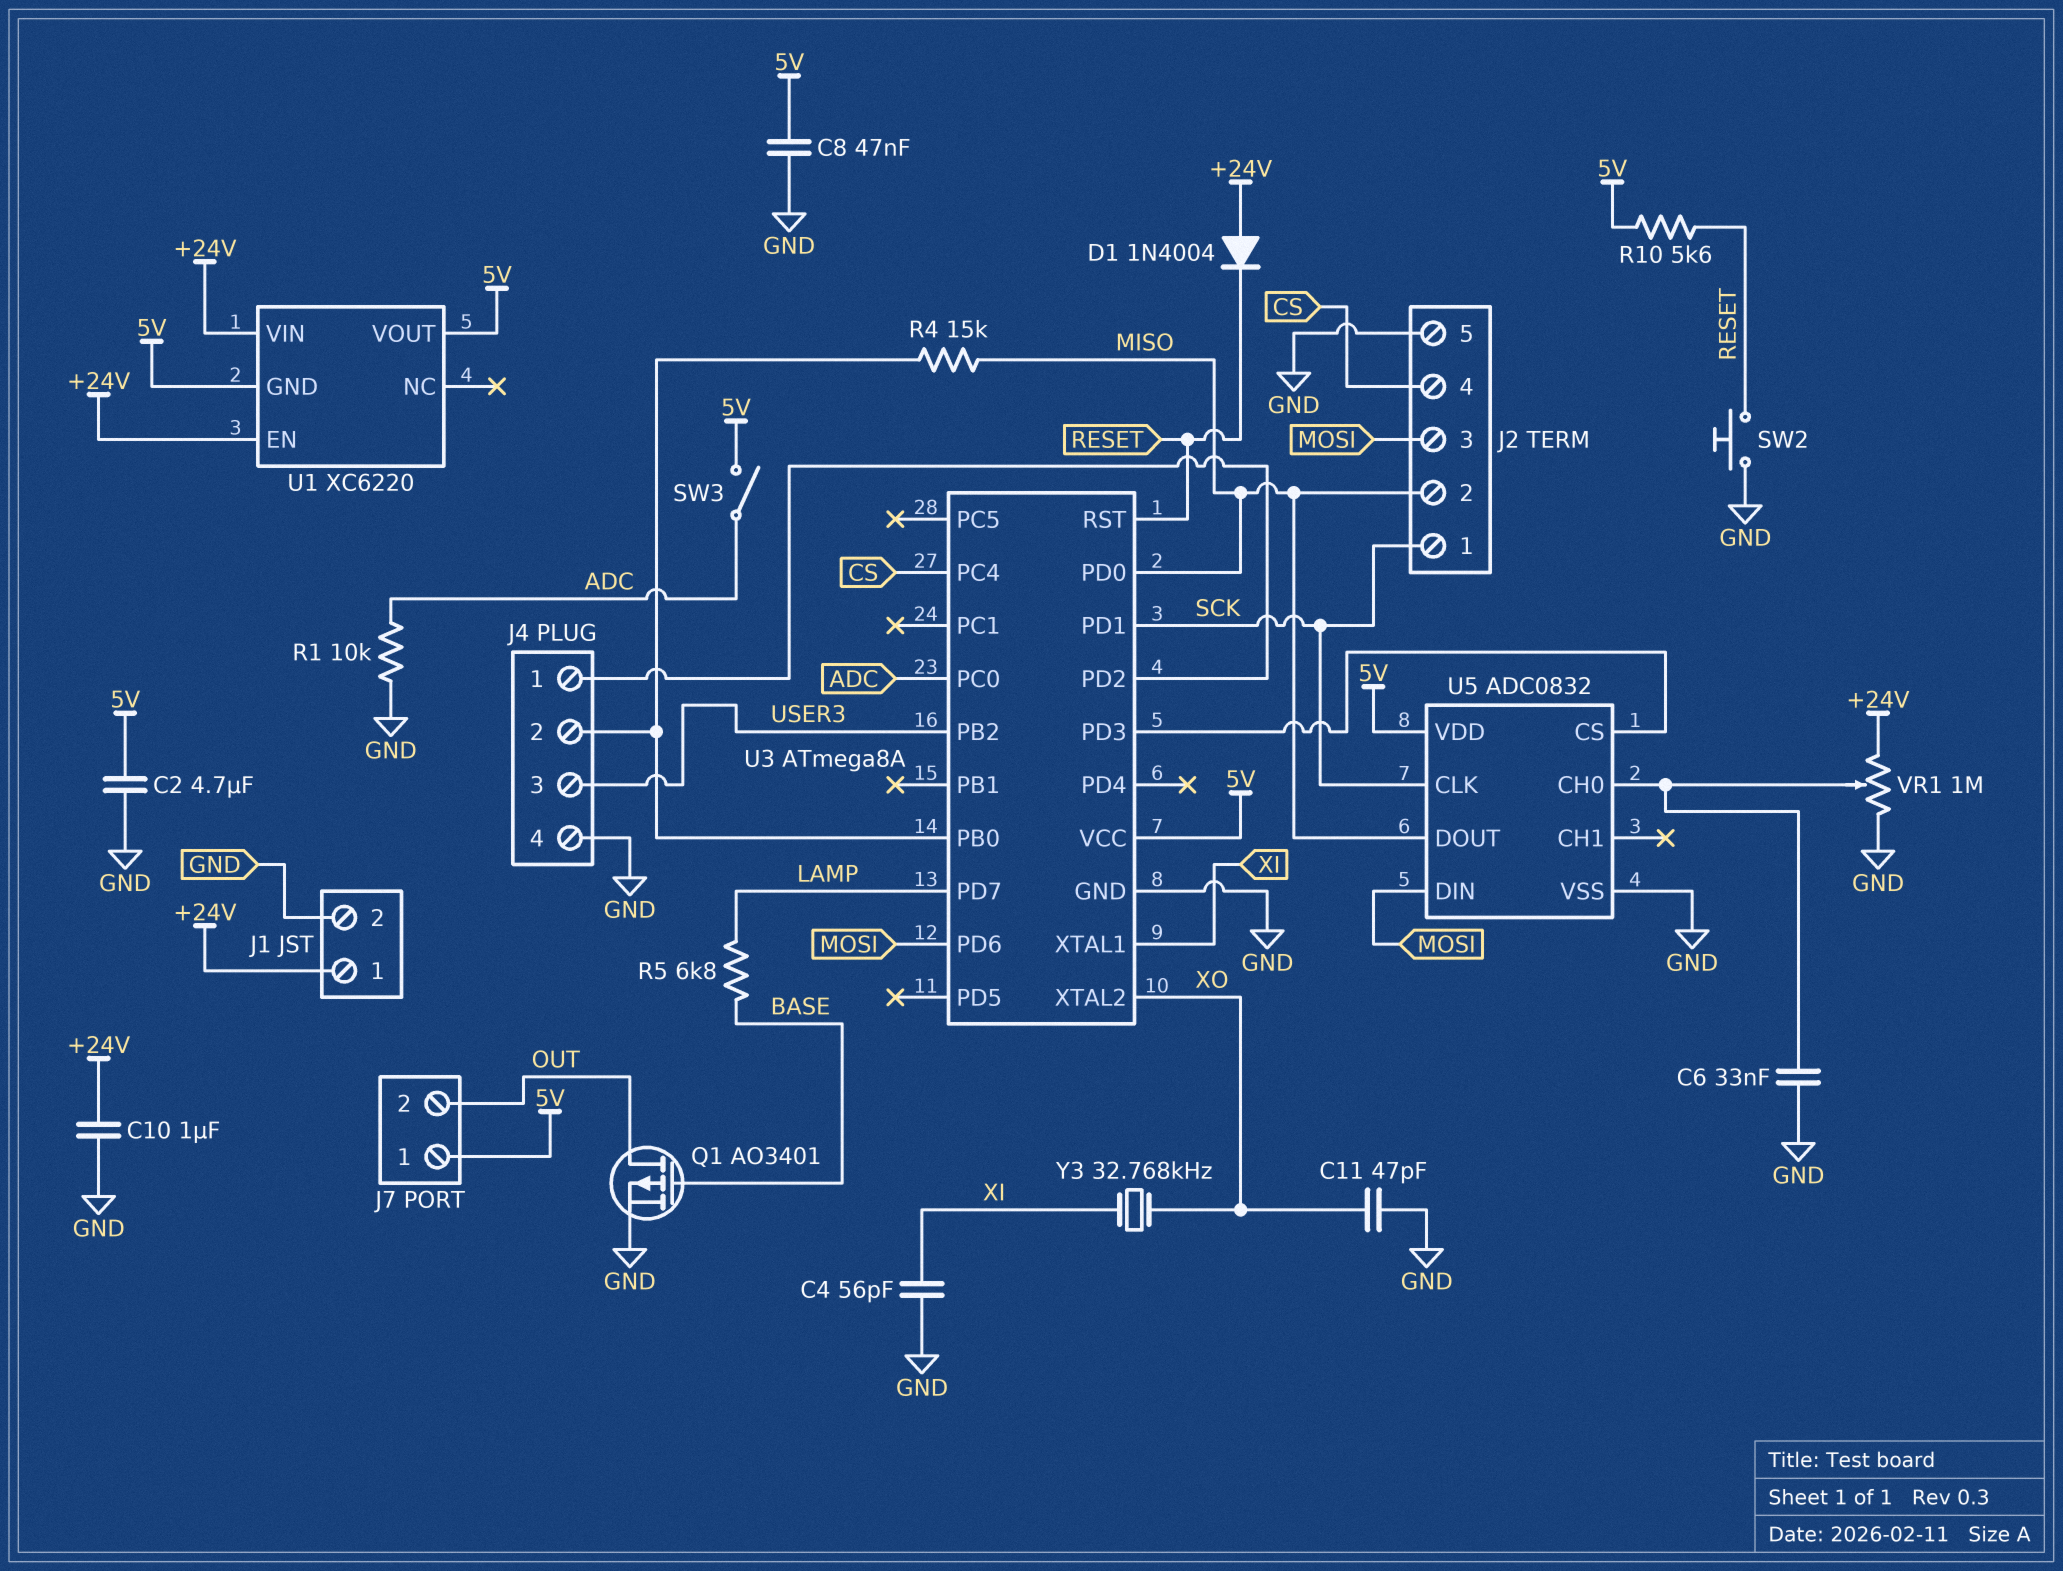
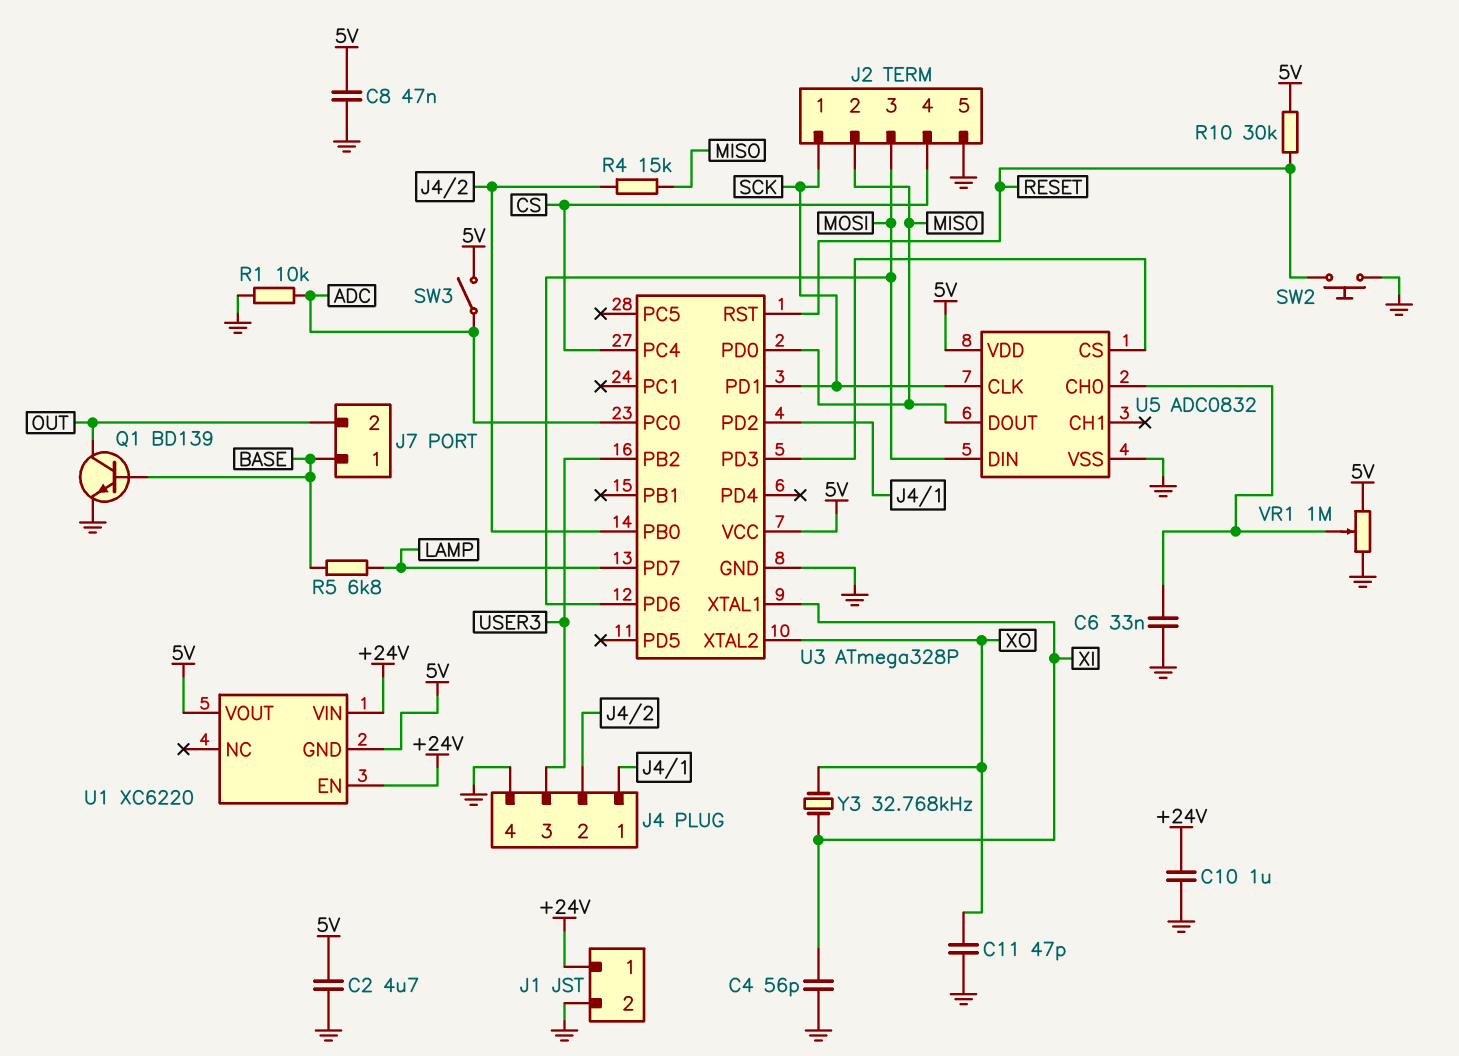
D1: diode 1N4004 (A +24V, K RESET) -> none
J7 pin 1: 5V -> BASE
Q1: PMOS AO3401 (G BASE, D OUT, S GND) -> NPN BD139 (B BASE, C OUT, E GND)
R10: 5.6k (5V, RESET) -> 30k (5V, RESET)
U3: ATmega8A -> ATmega328P
VR1: 1M (+24V, GND, wiper U5/CH0) -> 1M (5V, GND, wiper U5/CH0)

